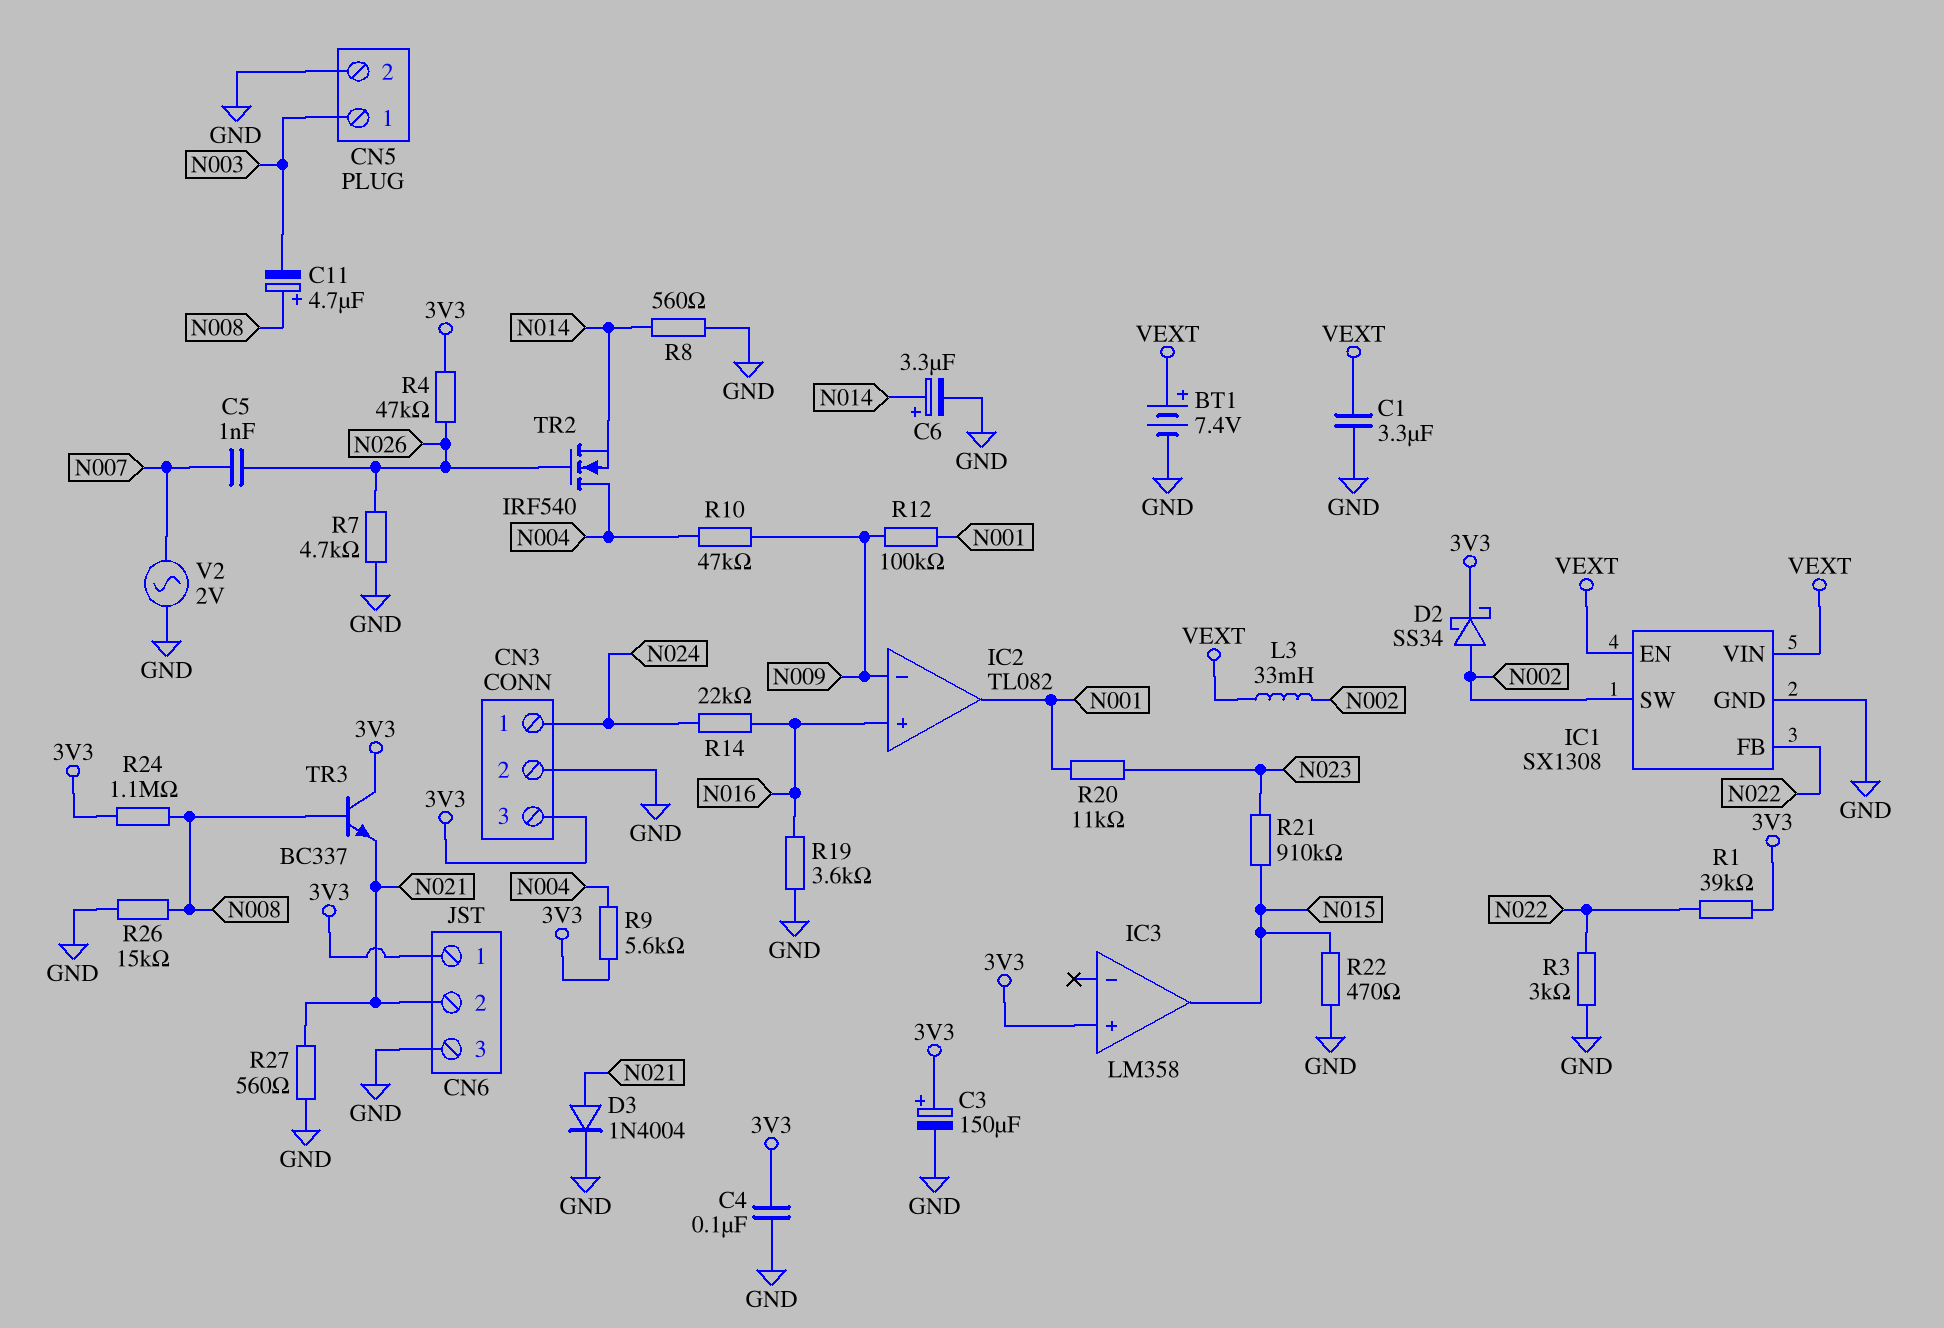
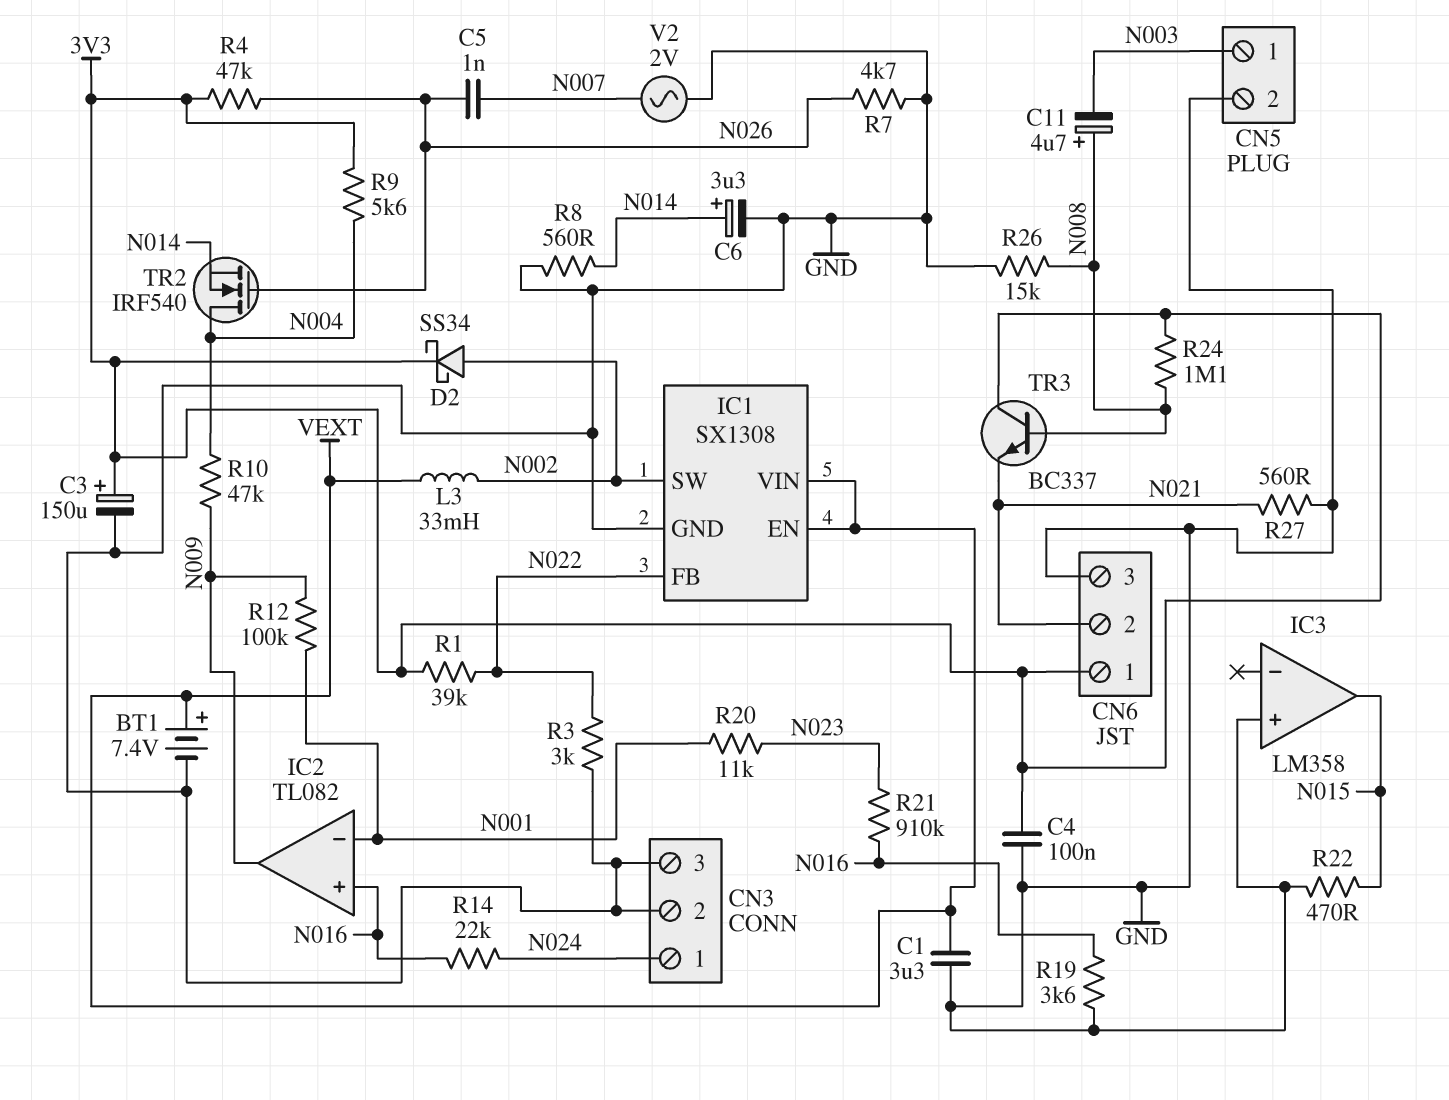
CN3 pin 3: 3V3 -> GND
D3: diode 1N4004 (A N021, K GND) -> none
IC2 pin in-: N009 -> N001
IC2 pin out: N001 -> N009
IC3 pin in+: 3V3 -> GND
R21: 910k (N015, N023) -> 910k (N016, N023)

